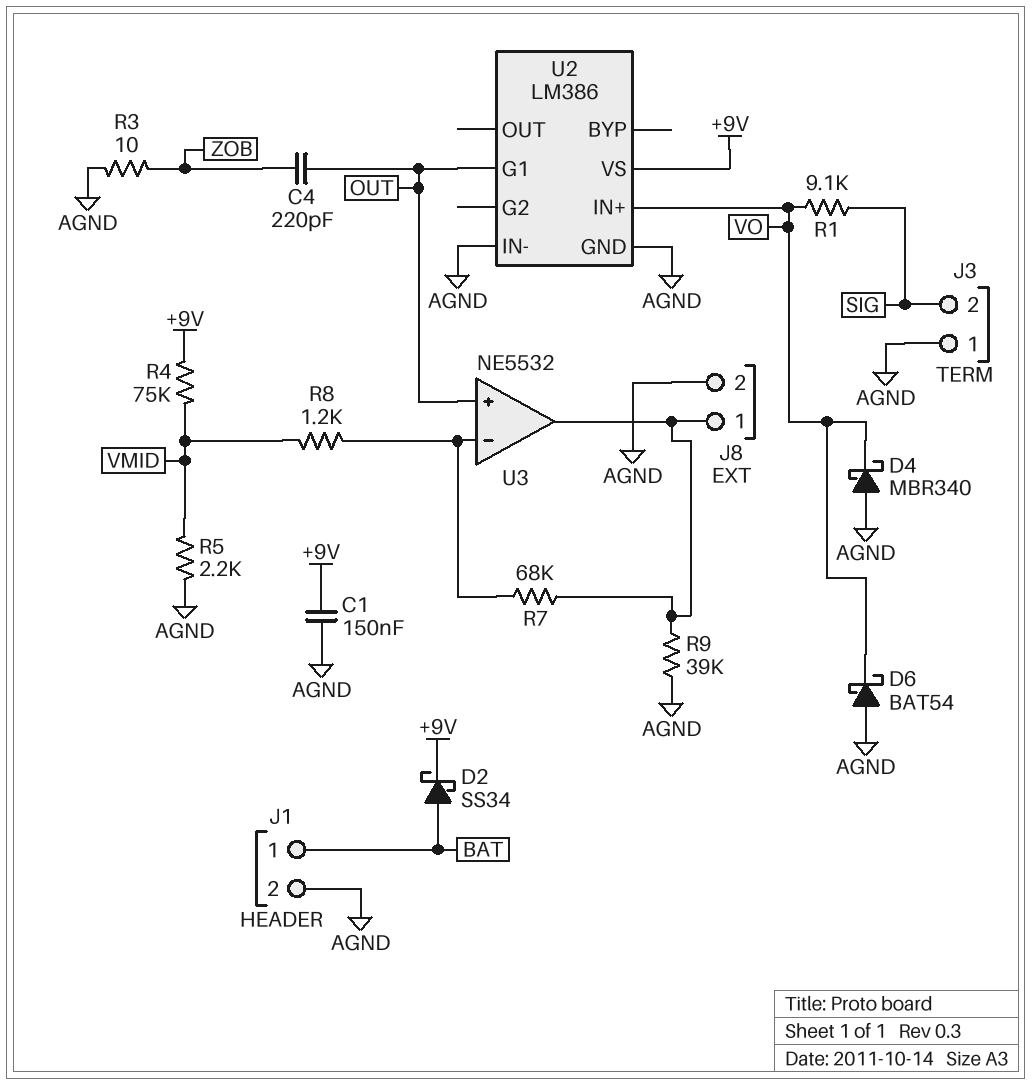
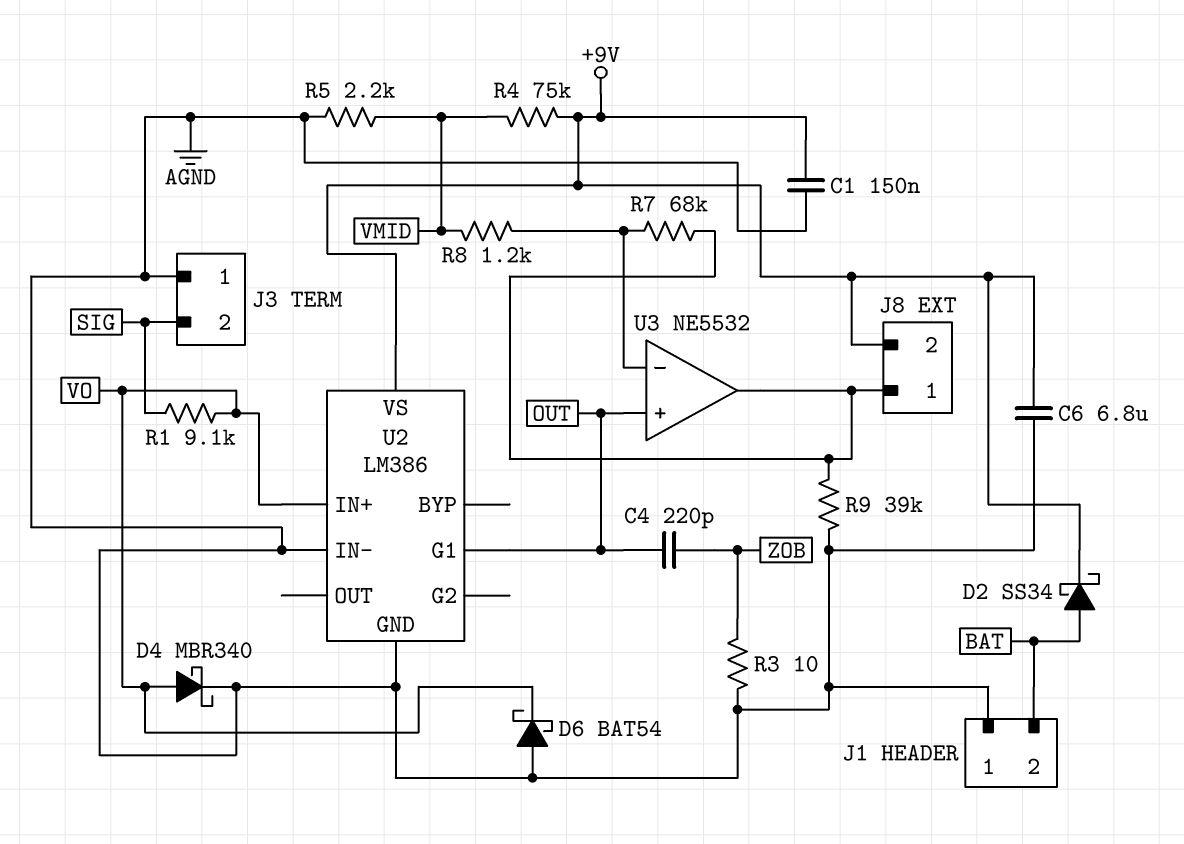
C6: none -> 6.8uF (+9V, AGND)
D4: schottky MBR340 (A AGND, K VO) -> schottky MBR340 (A VO, K AGND)
J1 pin 1: BAT -> AGND
J1 pin 2: AGND -> BAT
J8 pin 2: AGND -> +9V

